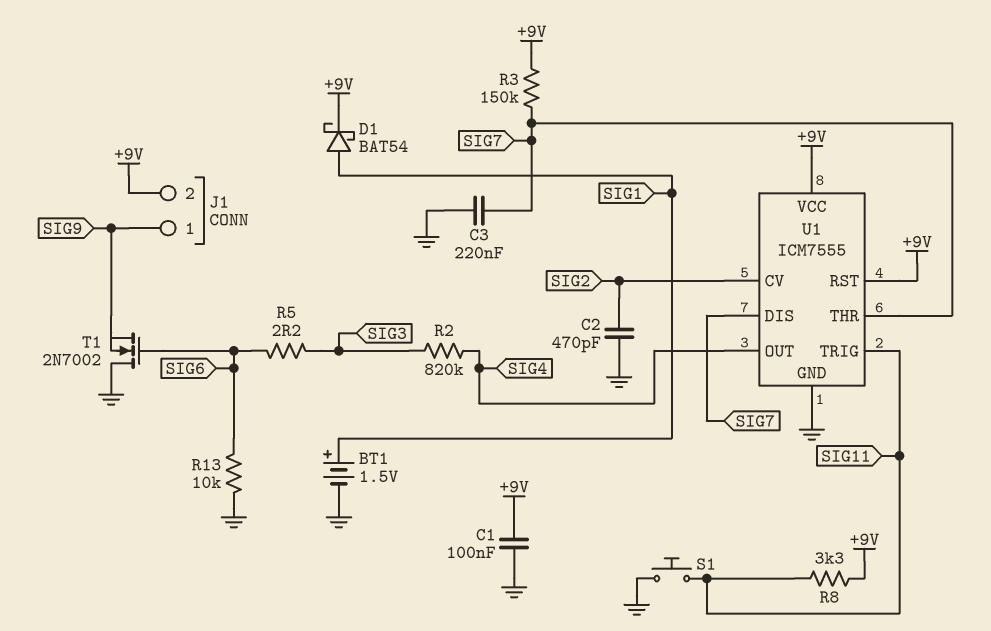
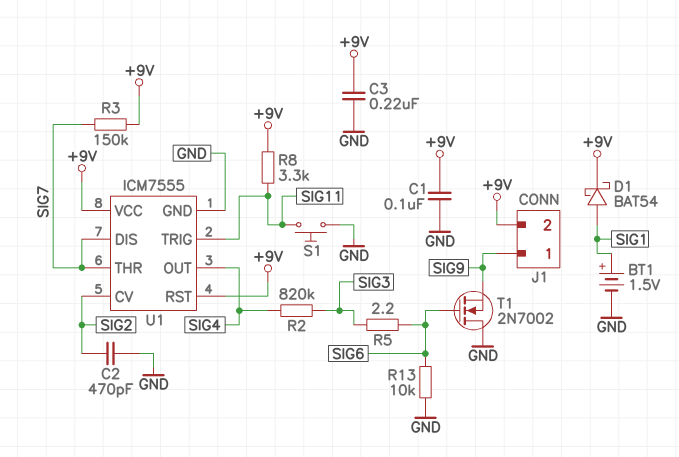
C3: 220nF (GND, SIG7) -> 220nF (+9V, GND)

